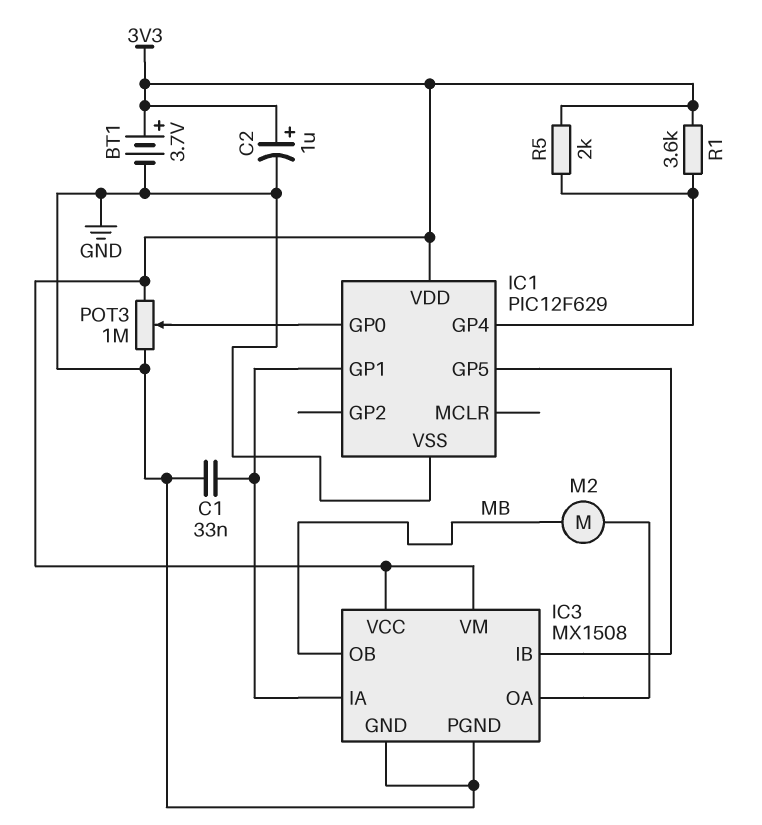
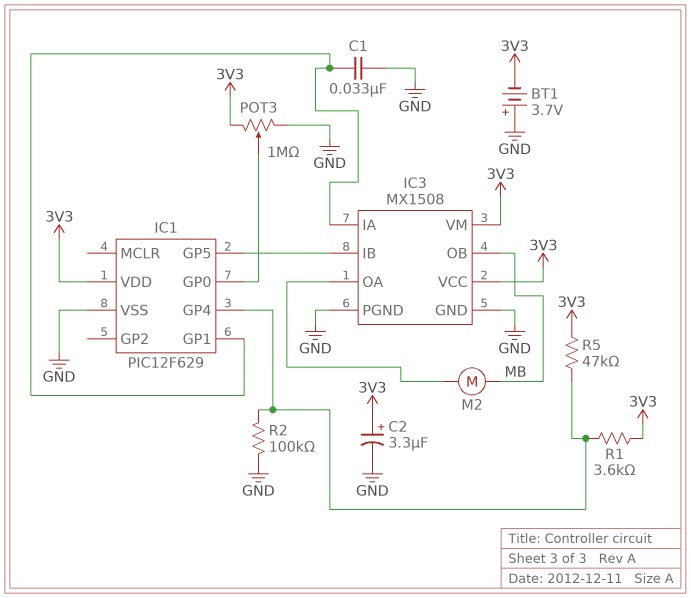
BT1: 3.7V (plus 3V3, minus GND) -> 3.7V (plus GND, minus 3V3)
C2: 1uF (plus 3V3, minus GND) -> 3.3uF (plus 3V3, minus GND)
R2: none -> 100k (GND, IC1/GP4)
R5: 2k (3V3, IC1/GP4) -> 47k (3V3, IC1/GP4)

